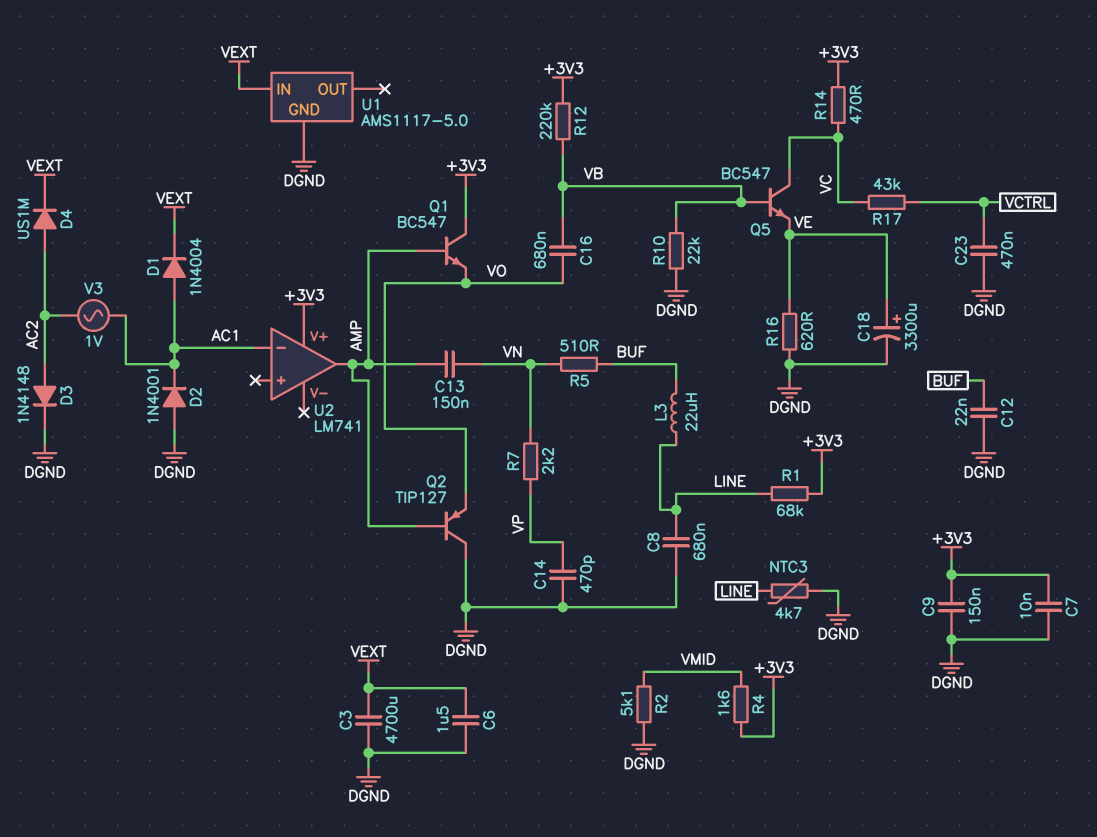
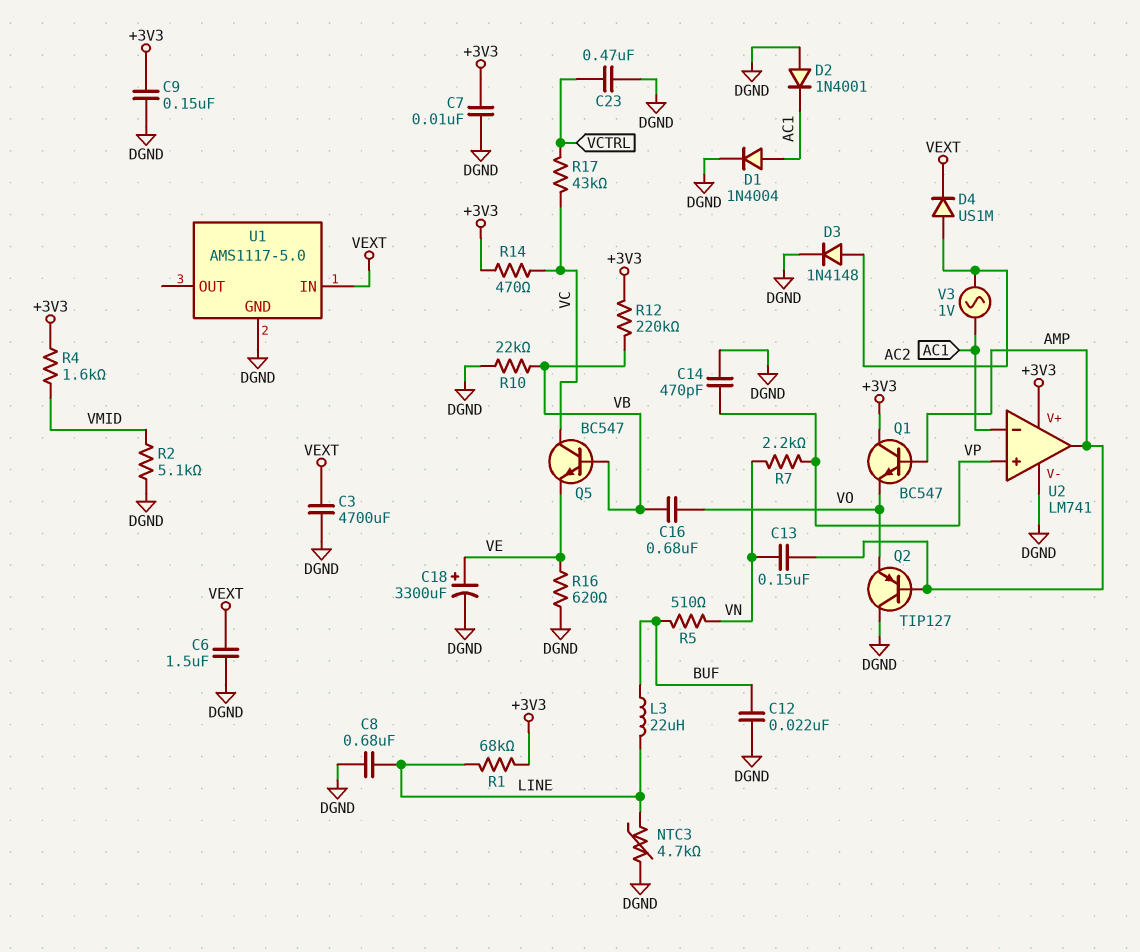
D1: diode 1N4004 (A AC1, K VEXT) -> diode 1N4004 (A AC1, K DGND)
U2 pin V-: none -> DGND
U2 pin in+: none -> VP

